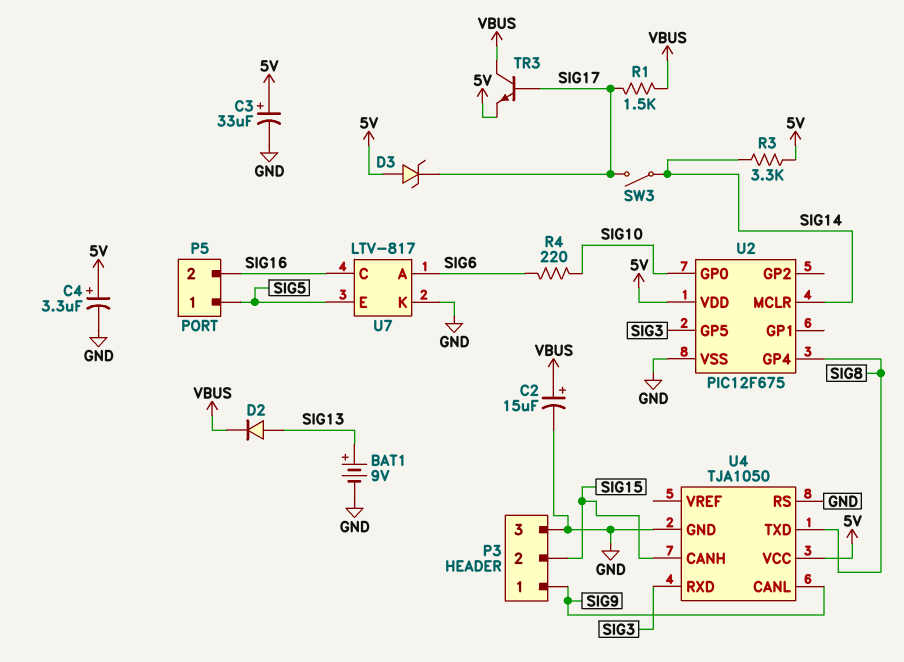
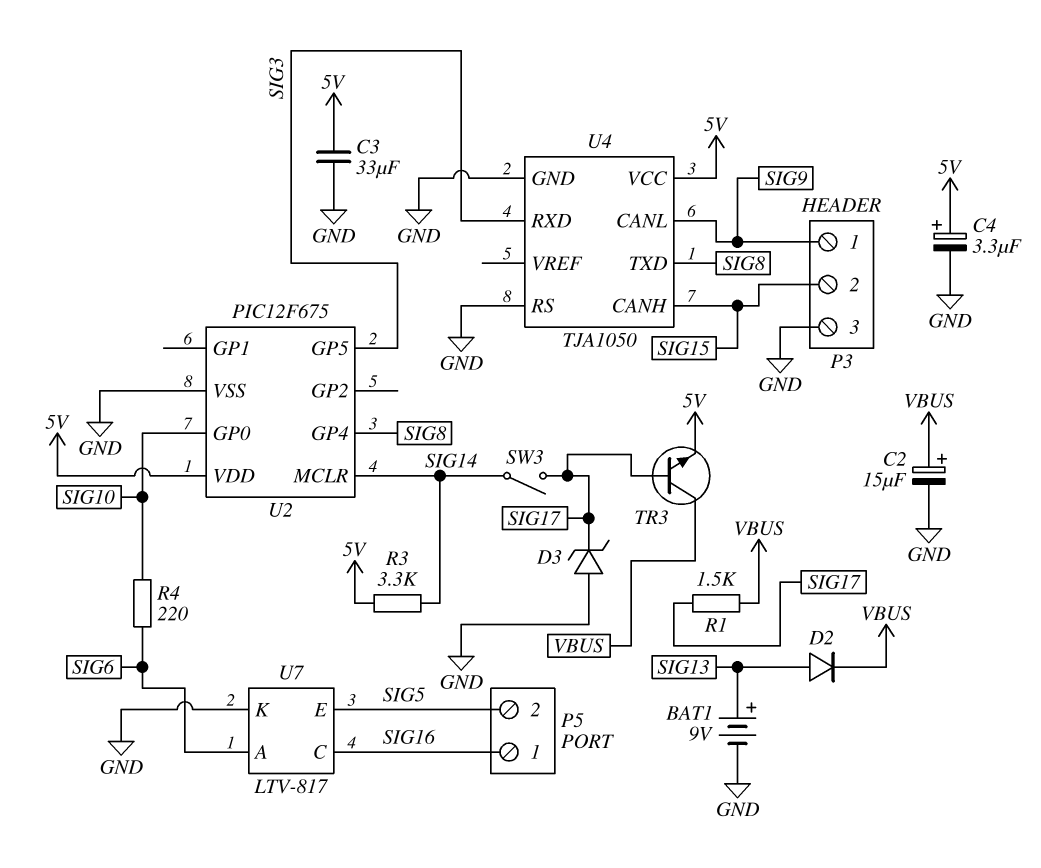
C3: 33uF (plus 5V, minus GND) -> 33uF (5V, GND)
D3: zener (A 5V, K SIG17) -> zener (A GND, K SIG17)
P5 pin 1: SIG5 -> SIG16
P5 pin 2: SIG16 -> SIG5

